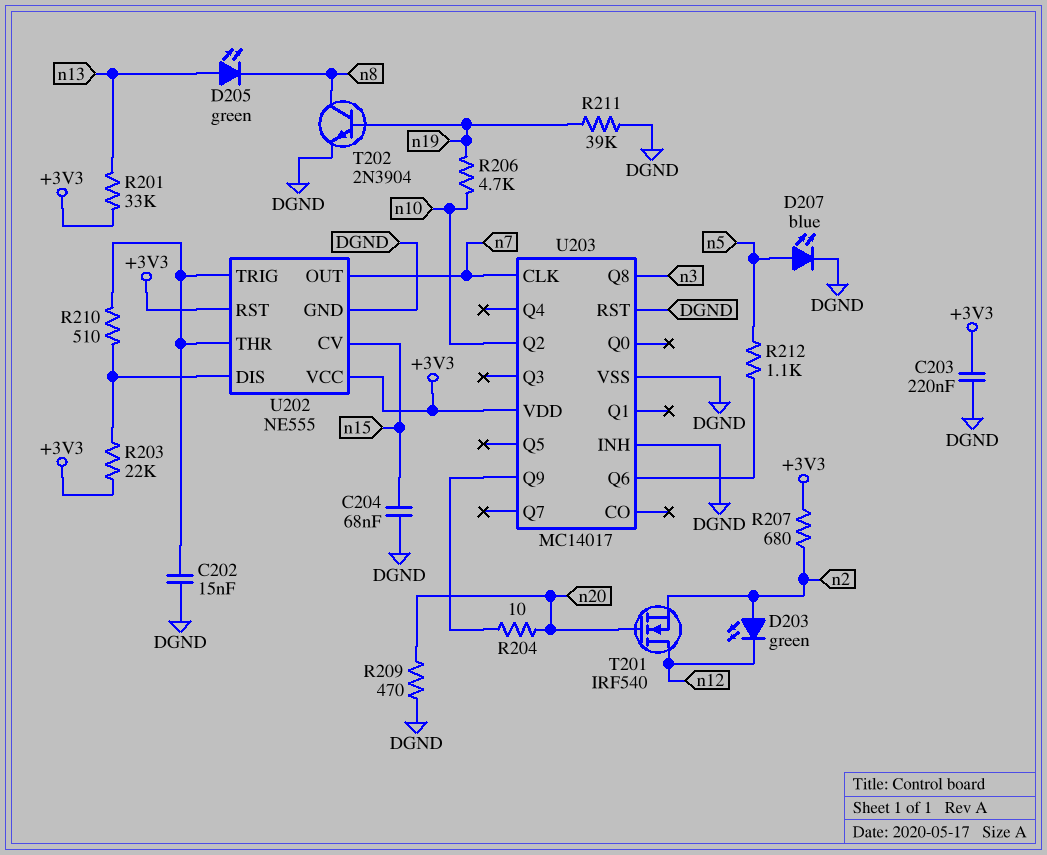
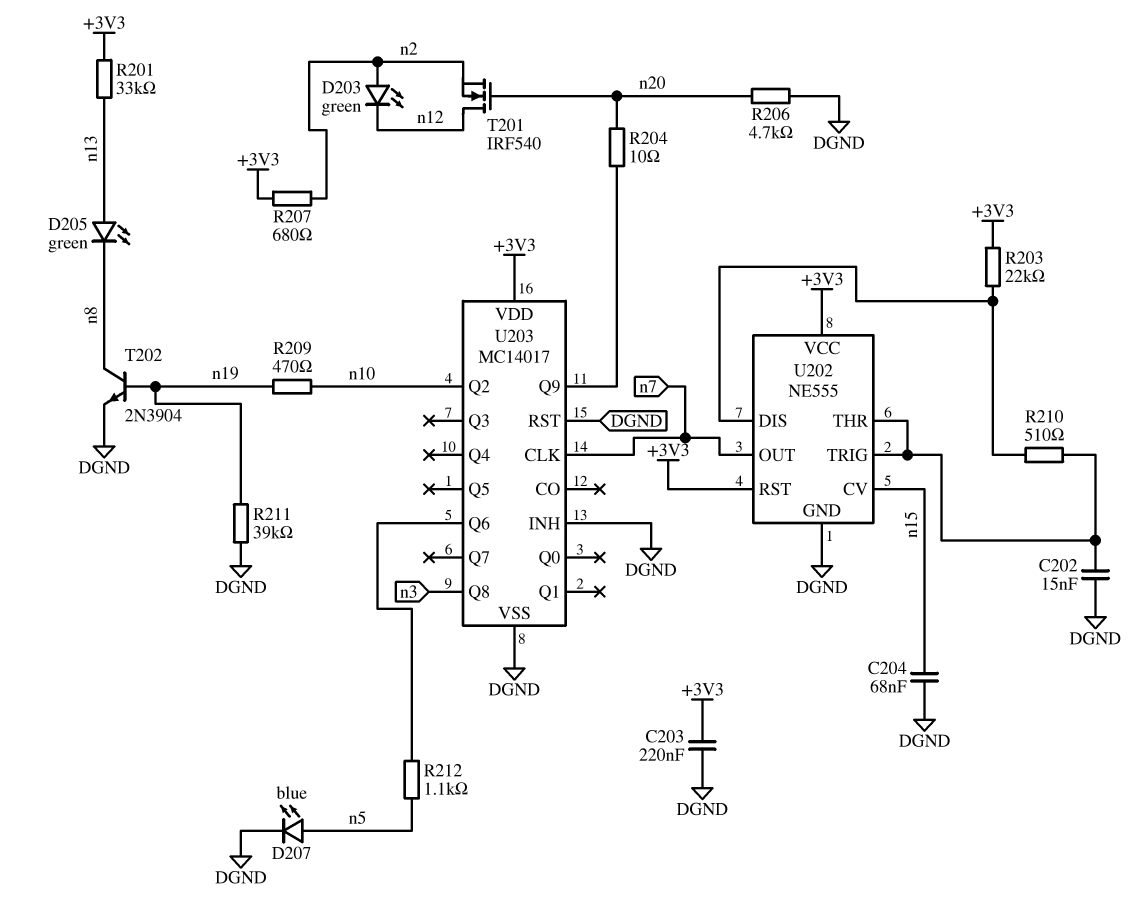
R206: 4.7k (n10, n19) -> 4.7k (DGND, n20)
R209: 470 (DGND, n20) -> 470 (n10, n19)

